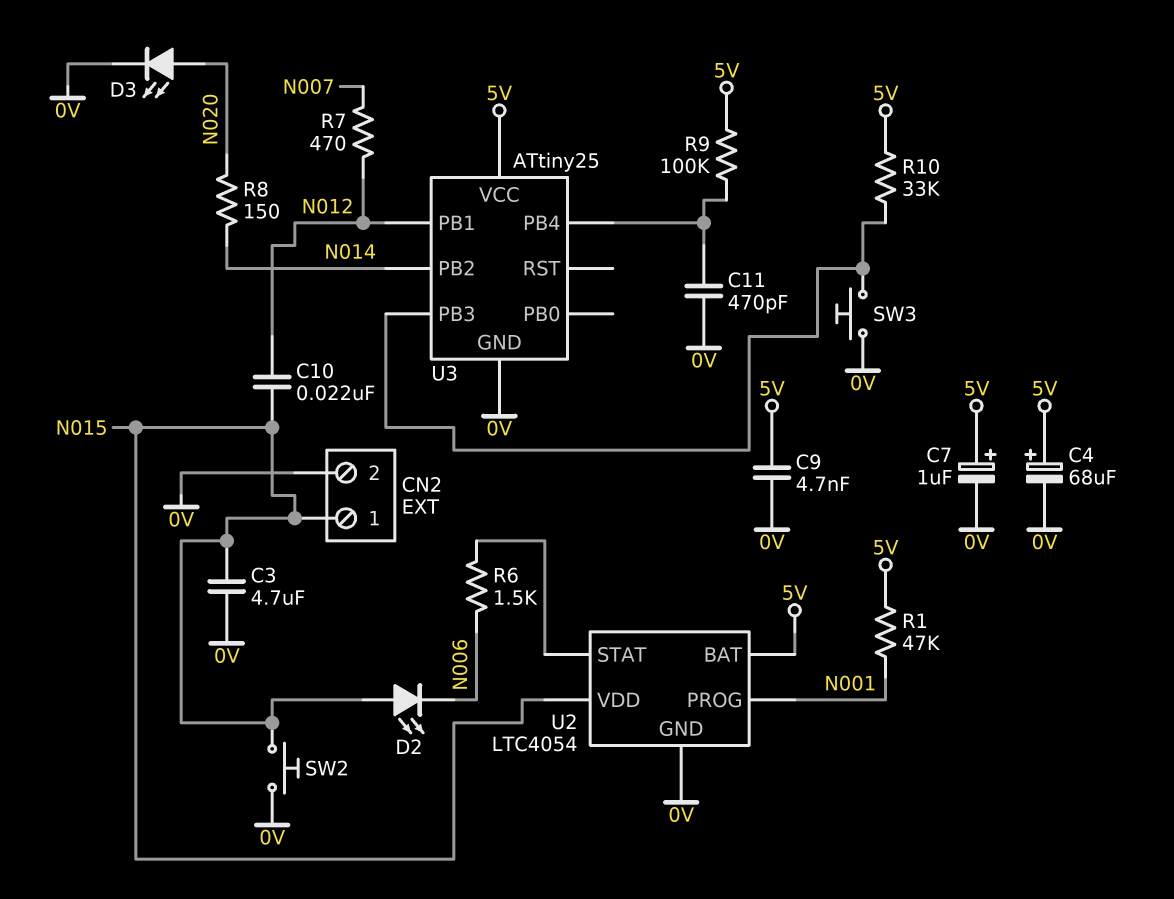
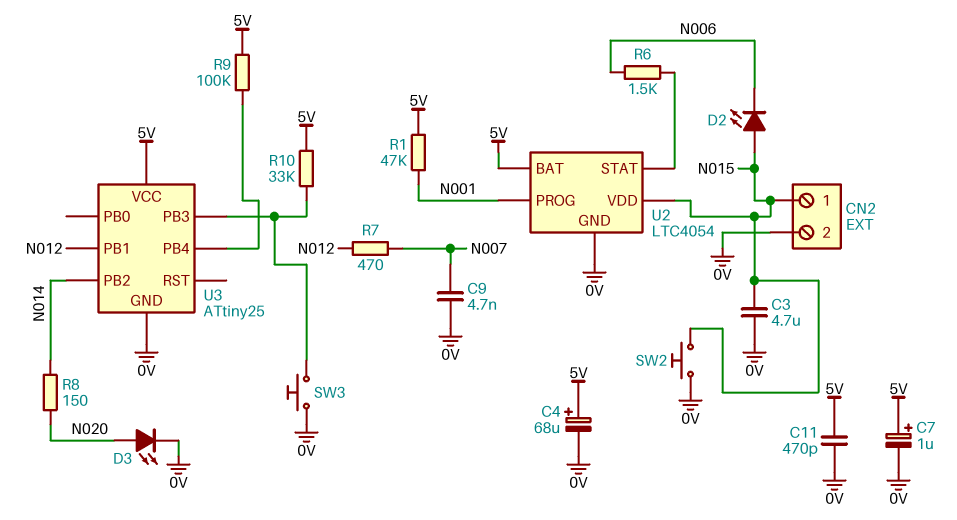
C9: 4.7nF (0V, 5V) -> 4.7nF (0V, N007)
C10: 22nF (N012, N015) -> none
C11: 470pF (0V, U3/PB4) -> 470pF (0V, 5V)

